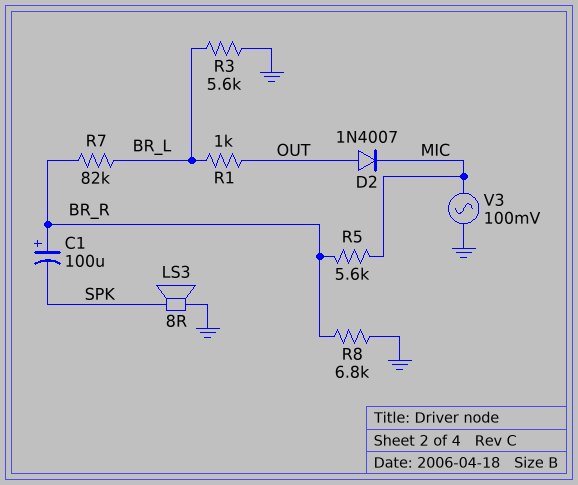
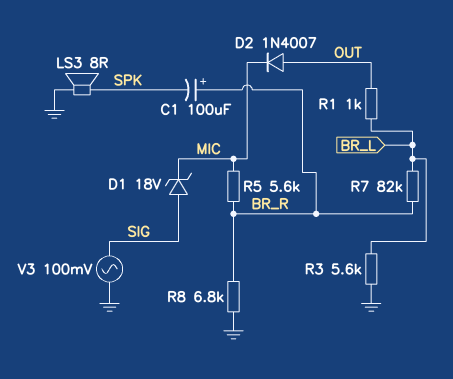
D1: none -> zener 18V (A SIG, K MIC)
V3: AC 100mV (GND, MIC) -> AC 100mV (GND, SIG)

